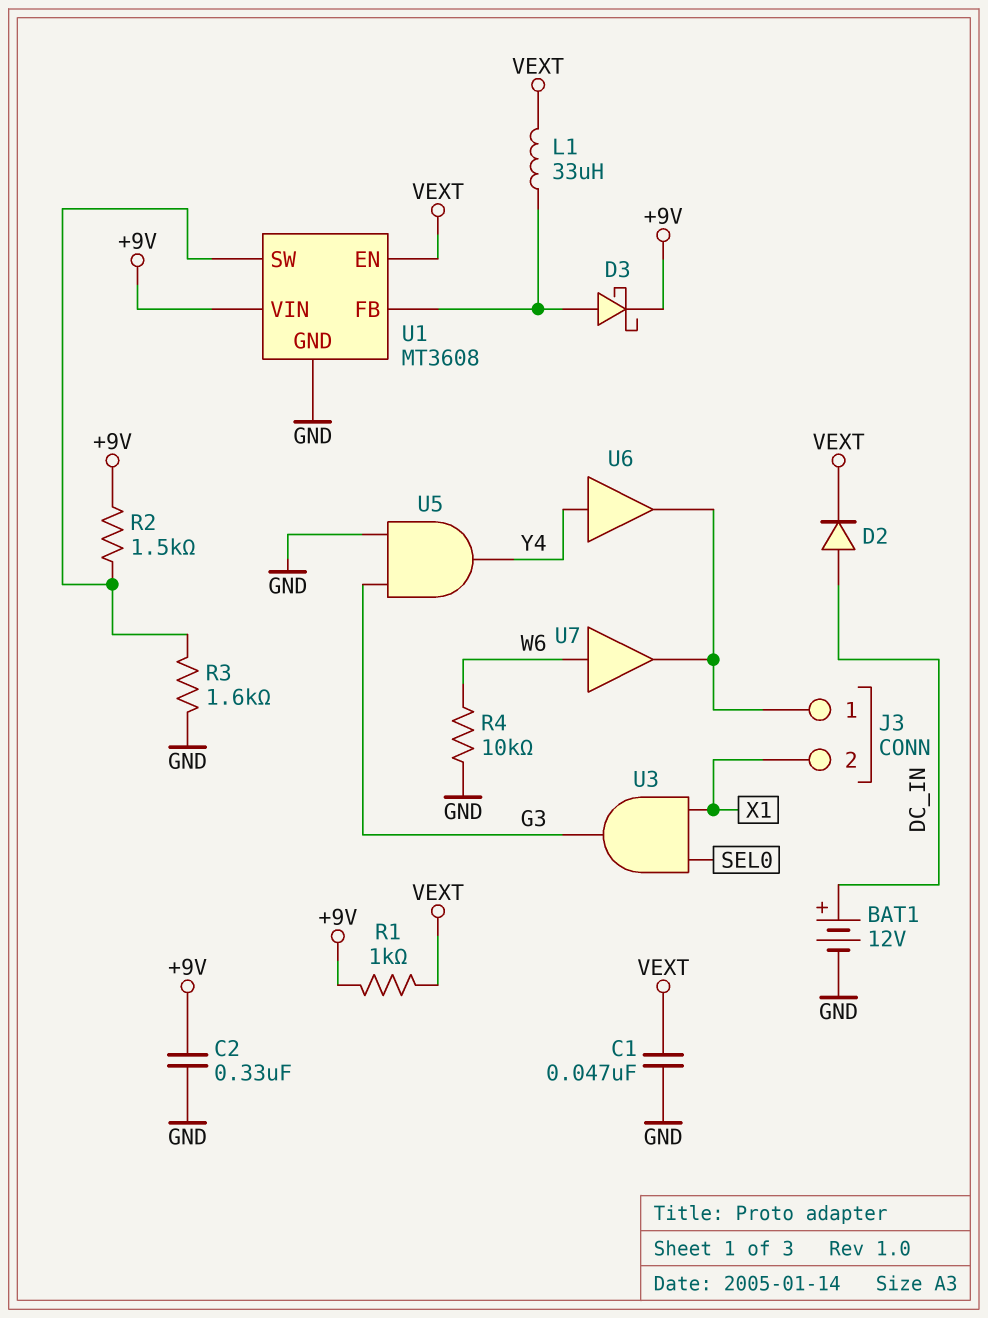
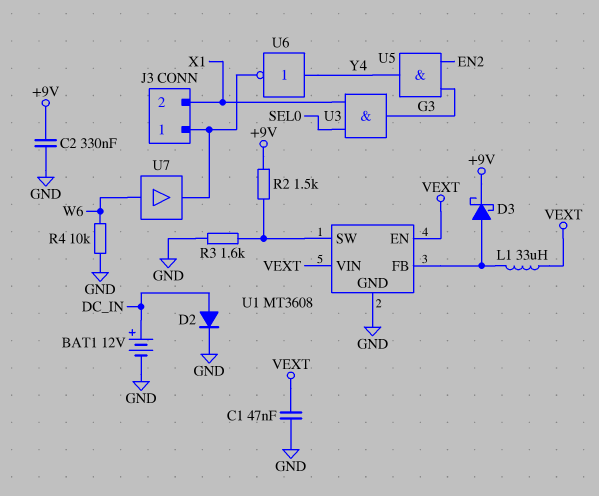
D2: diode (A DC_IN, K VEXT) -> diode (A DC_IN, K GND)
R1: 1k (+9V, VEXT) -> none
U1 pin VIN: +9V -> VEXT
U5: AND (in G3, in GND, out Y4) -> AND (in EN2, in G3, out Y4)
U6: buffer (in Y4, out J3/1) -> NOT (in Y4, out J3/1)

